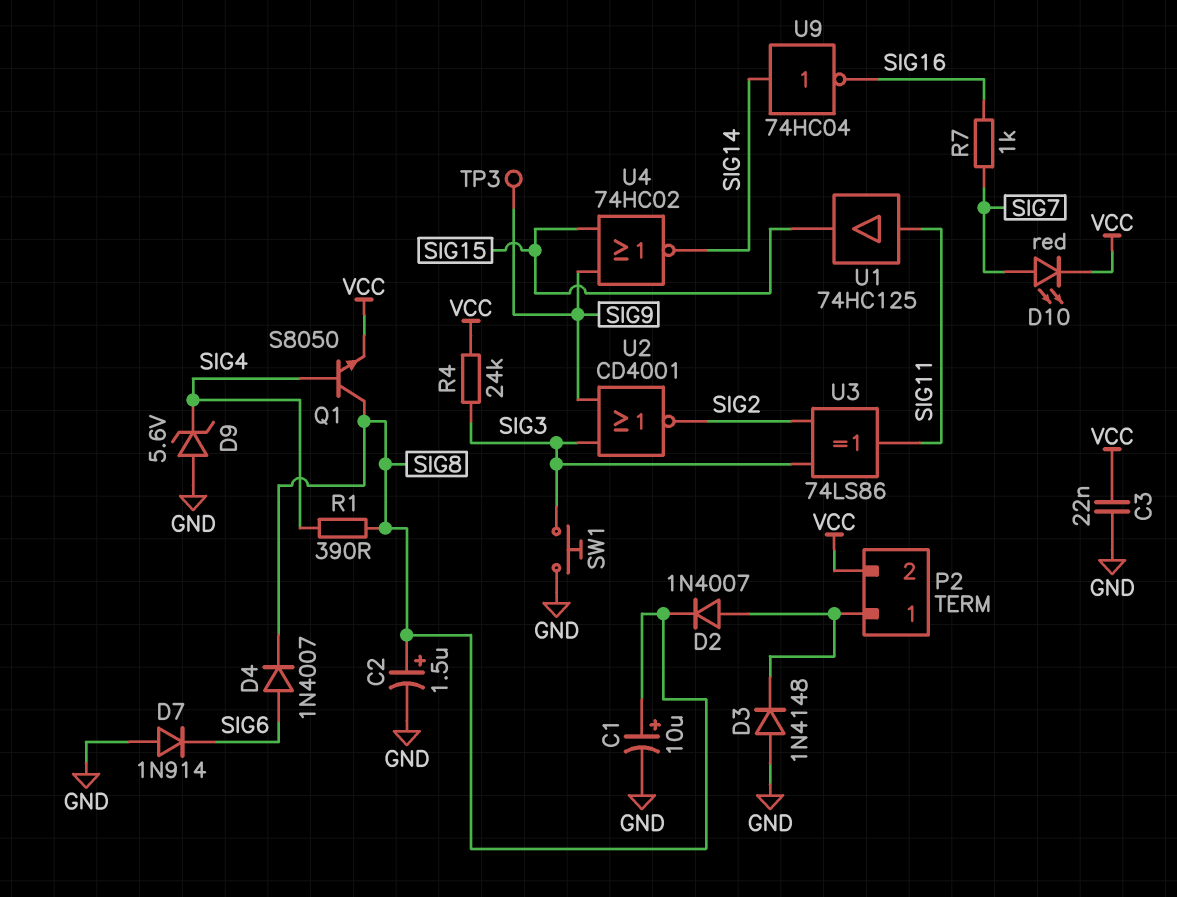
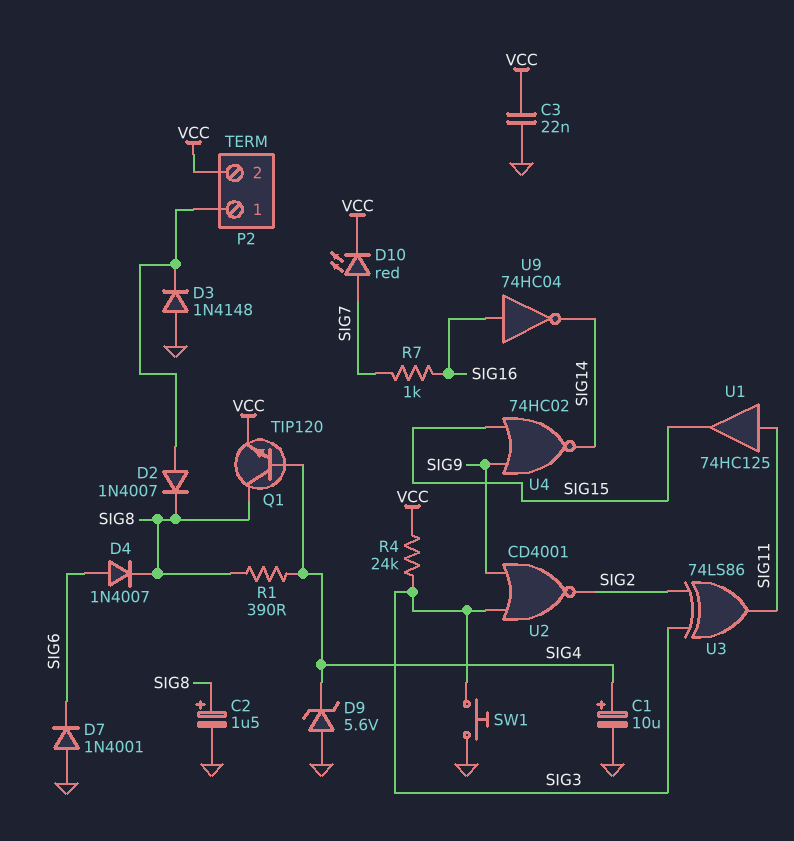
C1: 10uF (plus SIG8, minus GND) -> 10uF (plus SIG4, minus GND)
D7: diode 1N914 (A GND, K SIG6) -> diode 1N4001 (A GND, K SIG6)
Q1: NPN S8050 (B SIG4, C SIG8, E VCC) -> NPN TIP120 (B SIG4, C SIG8, E VCC)
TP3: test point (SIG9) -> none
U9: NOT 74HC04 (in SIG14, out SIG16) -> NOT 74HC04 (in SIG16, out SIG14)

